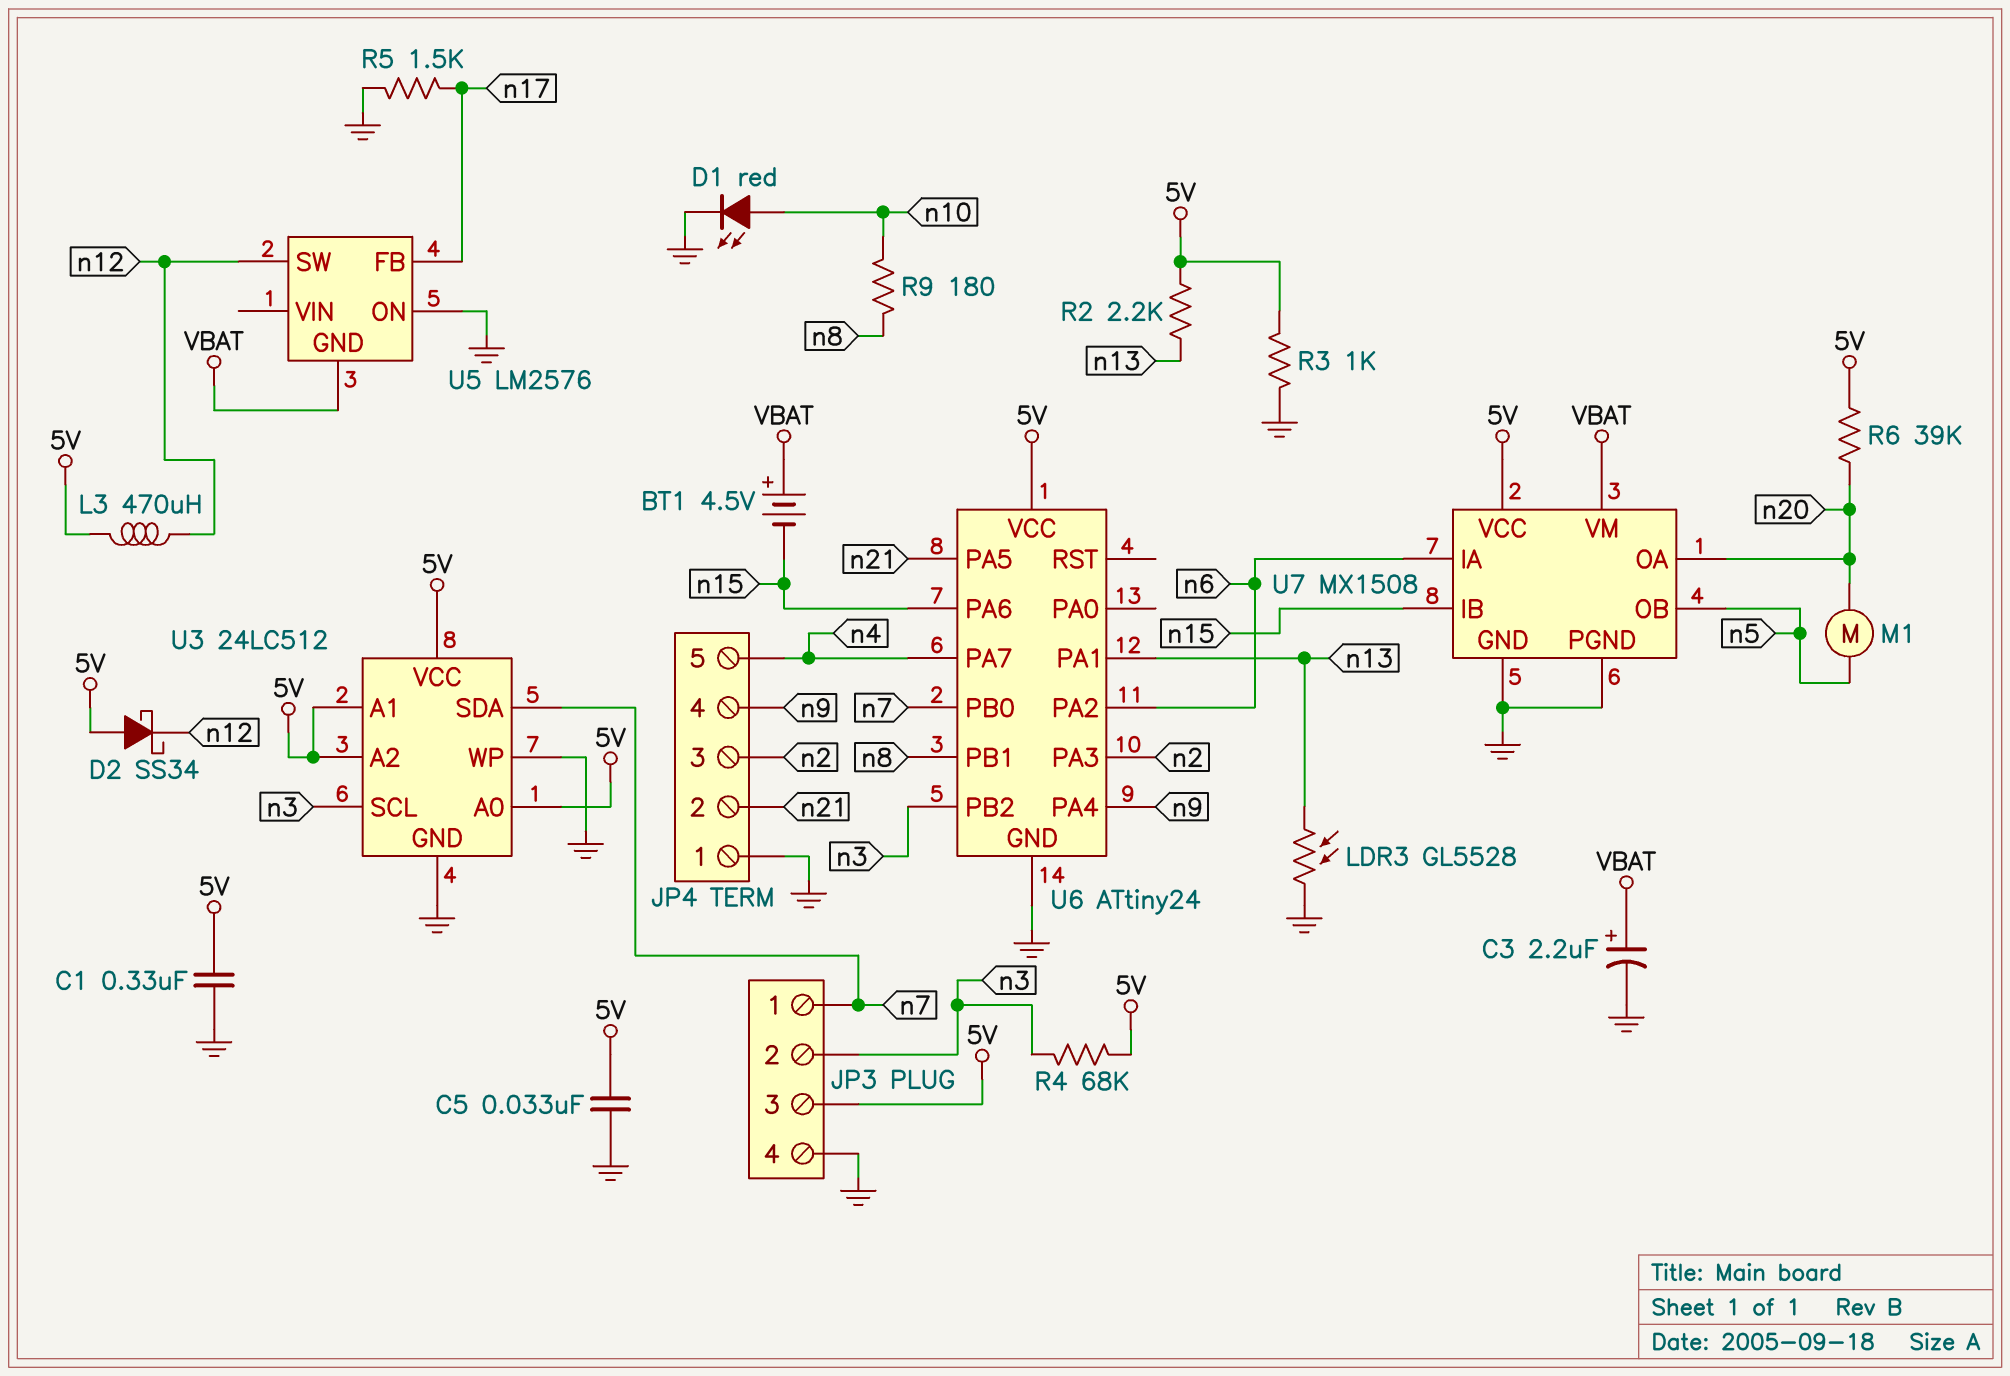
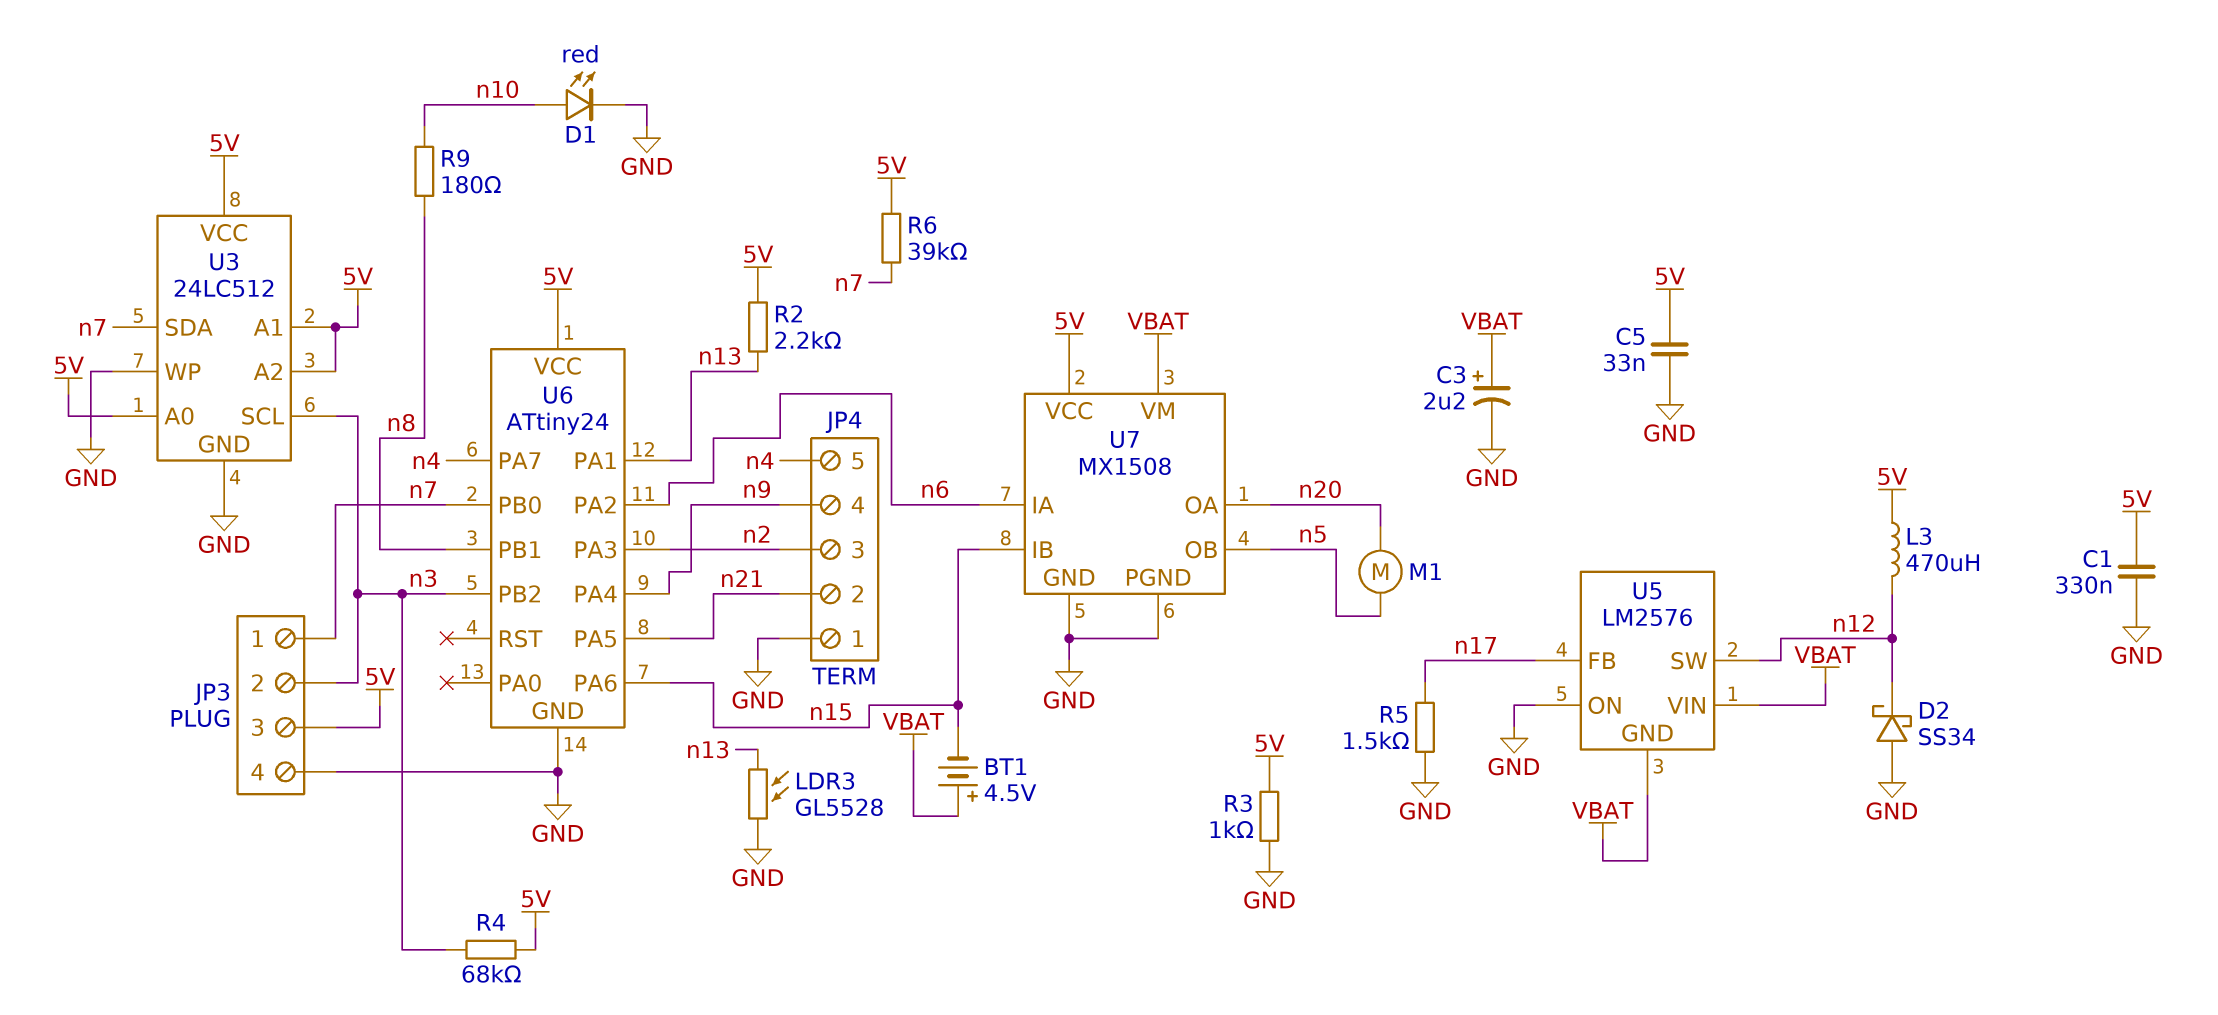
D2: schottky SS34 (A 5V, K n12) -> schottky SS34 (A GND, K n12)
R6: 39k (5V, n20) -> 39k (5V, n7)
U5 pin VIN: none -> VBAT

